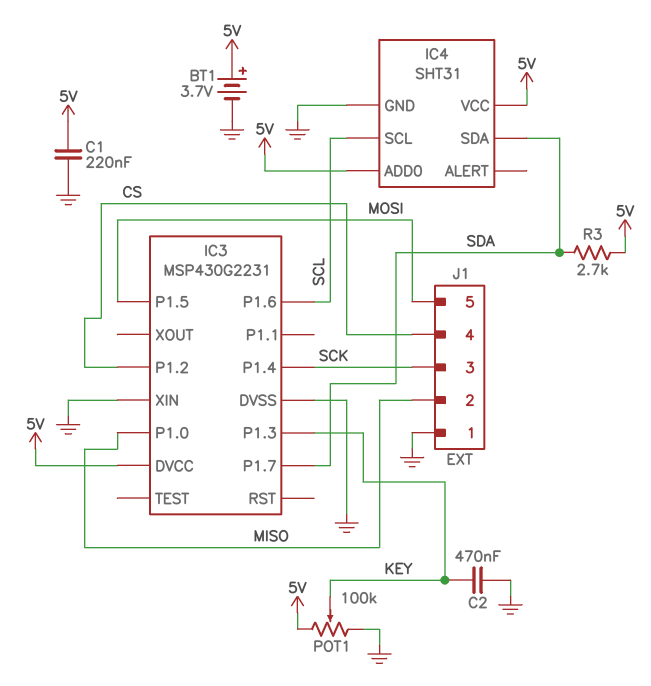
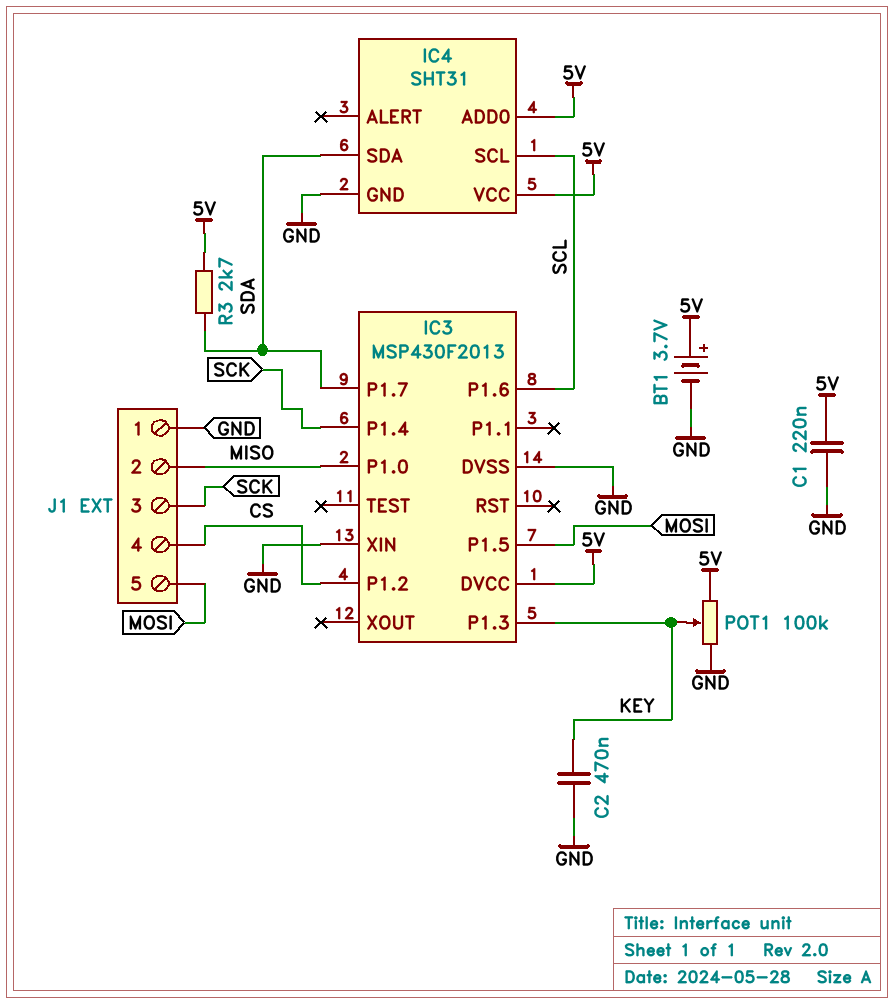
IC3: MSP430G2231 -> MSP430F2013

